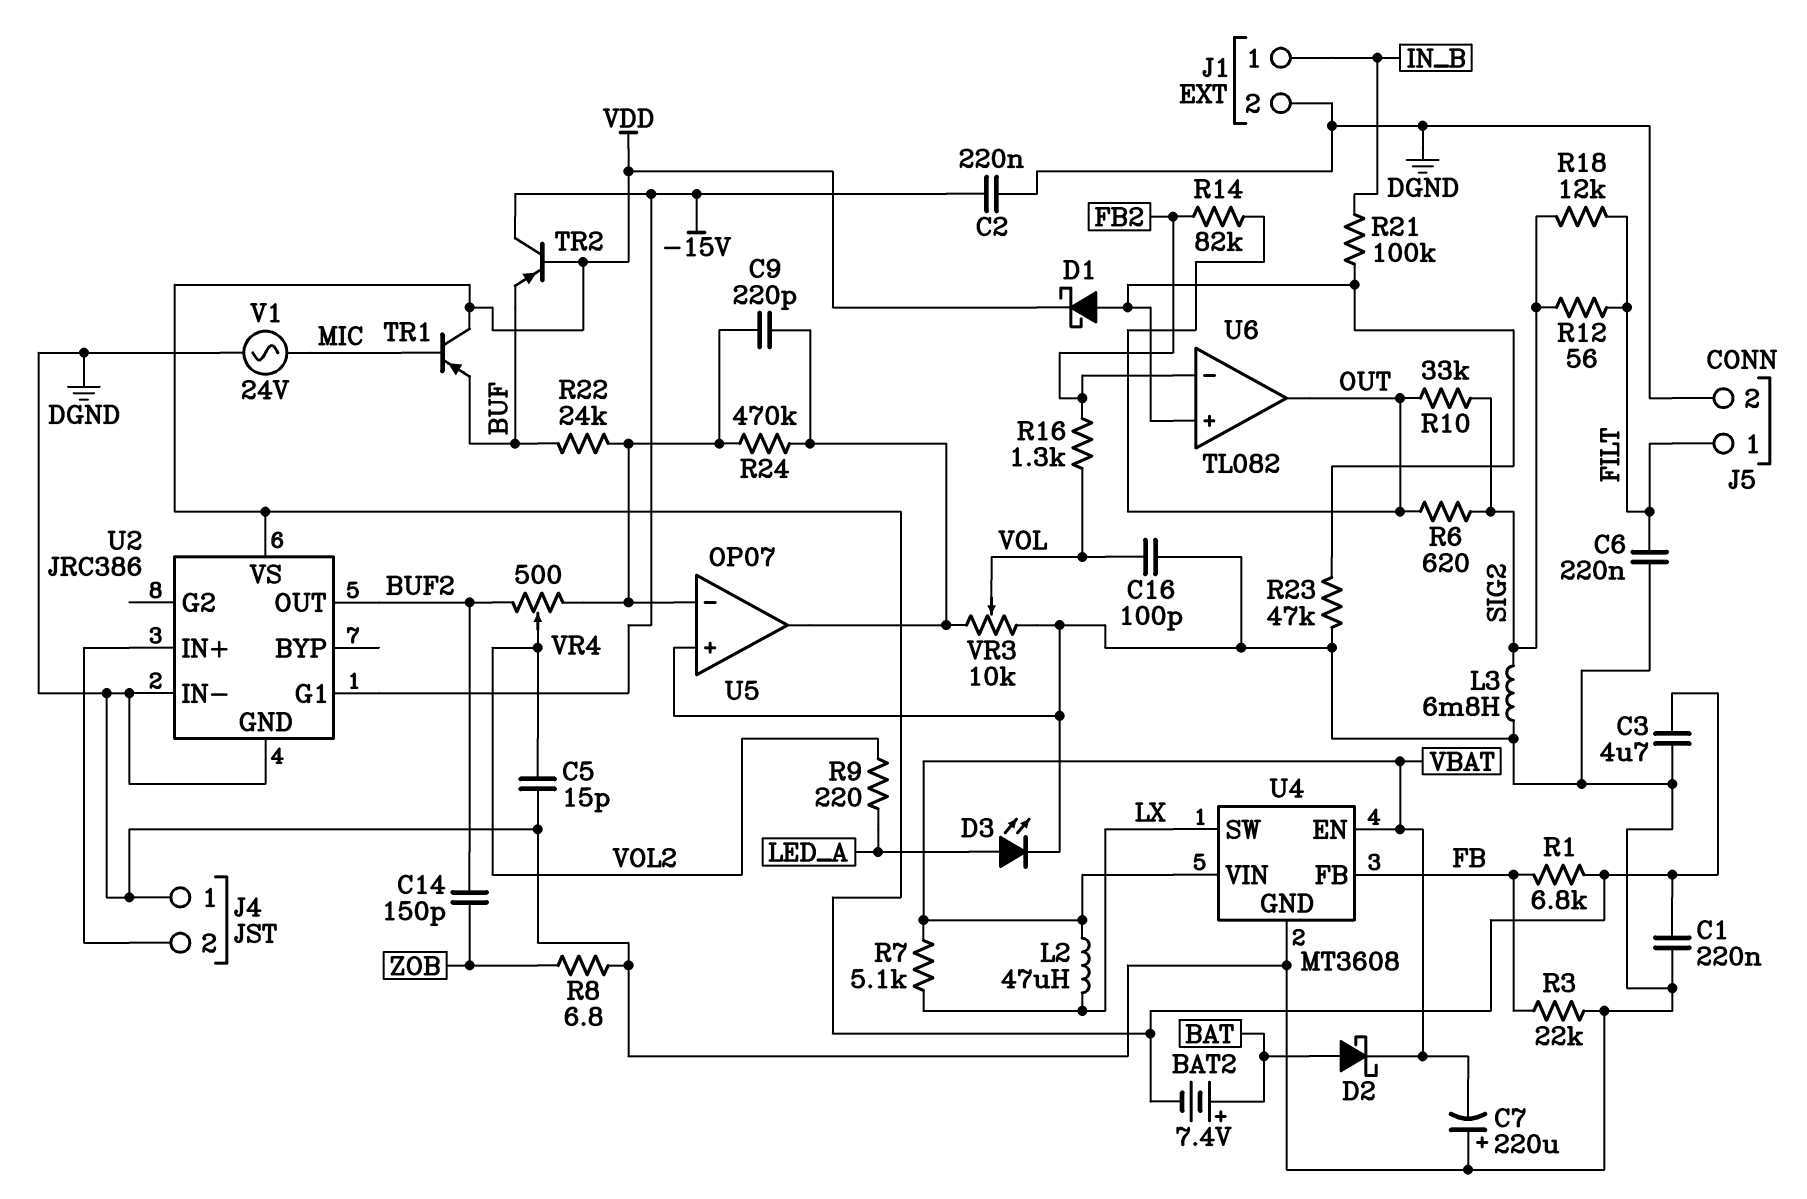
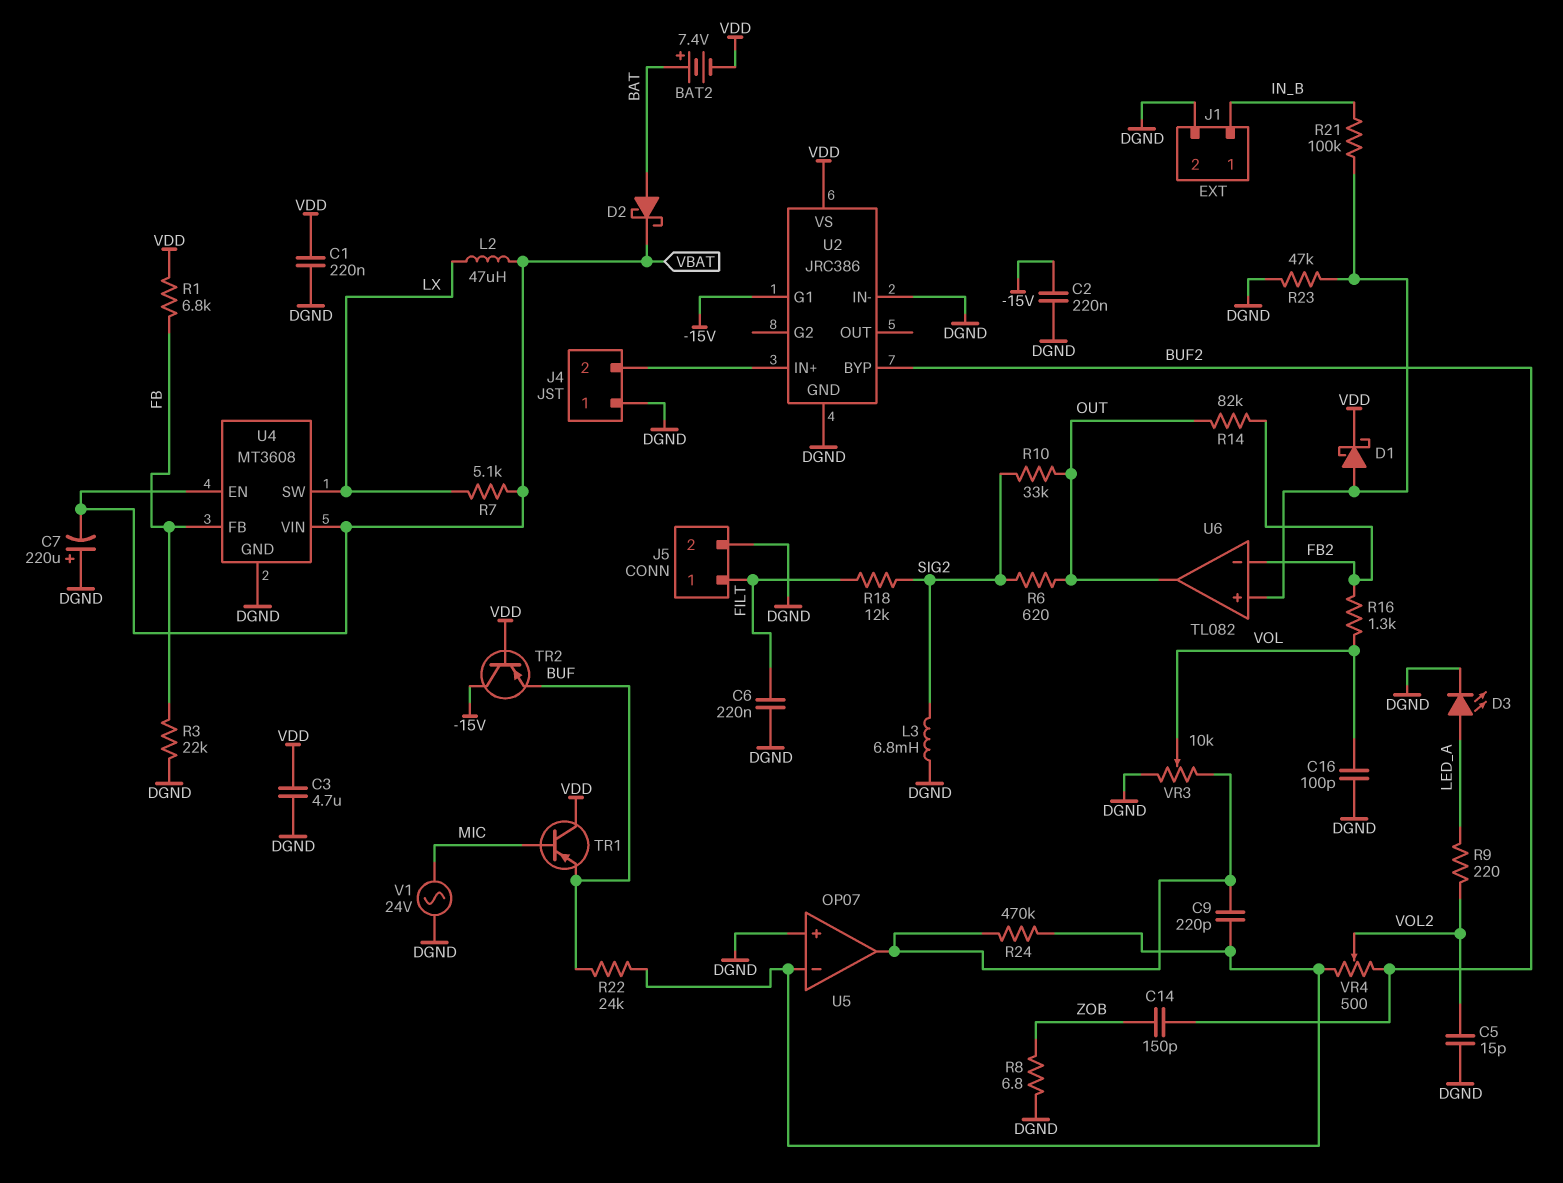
R12: 56 (FILT, SIG2) -> none
U2 pin BYP: none -> BUF2
U2 pin OUT: BUF2 -> none

